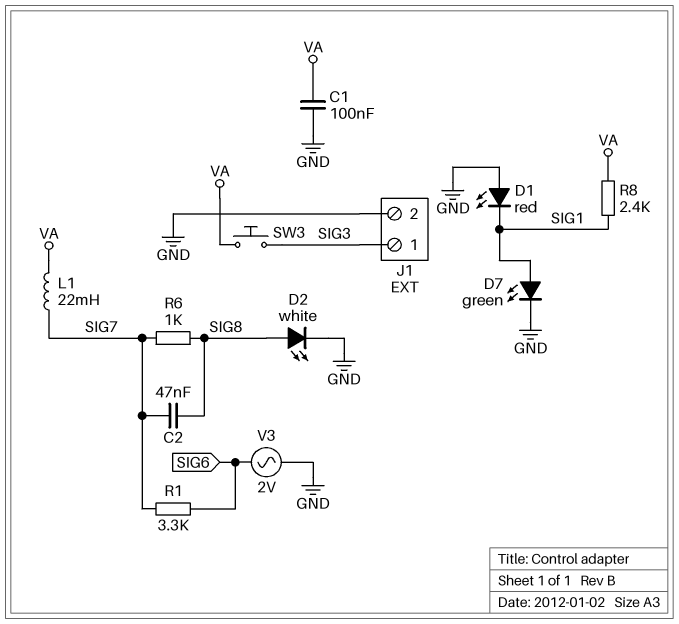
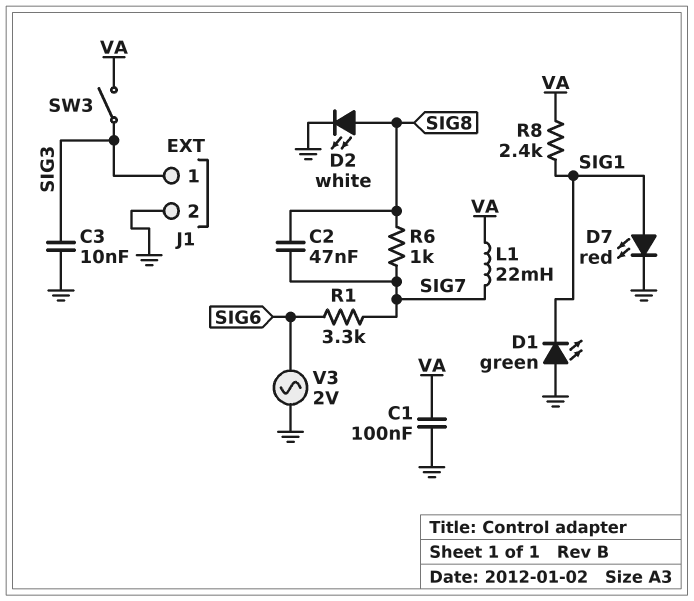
C3: none -> 10nF (GND, SIG3)
D1: LED red (A GND, K SIG1) -> LED green (A GND, K SIG1)
D7: LED green (A SIG1, K GND) -> LED red (A SIG1, K GND)
SW3: button (SIG3, VA) -> switch (SIG3, VA)

